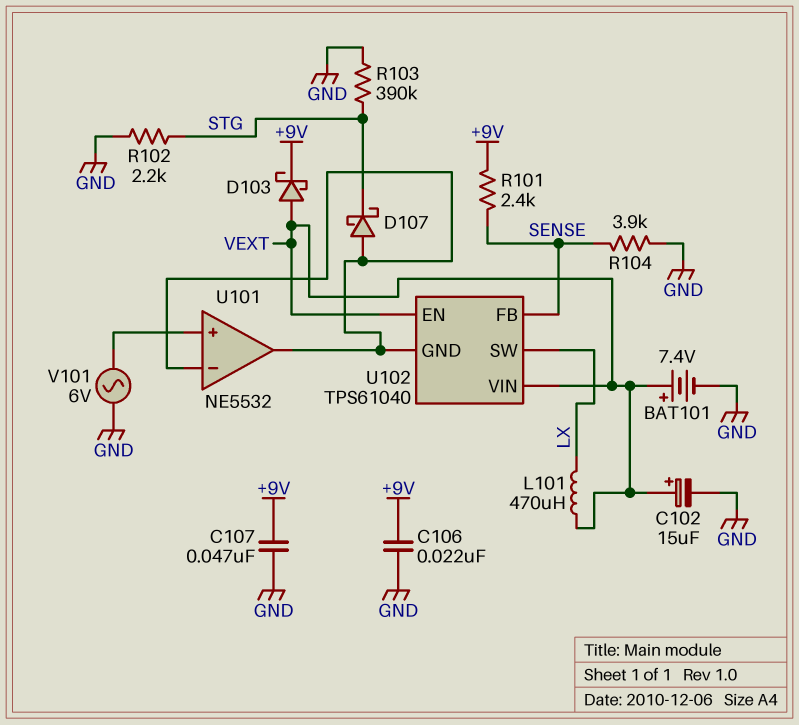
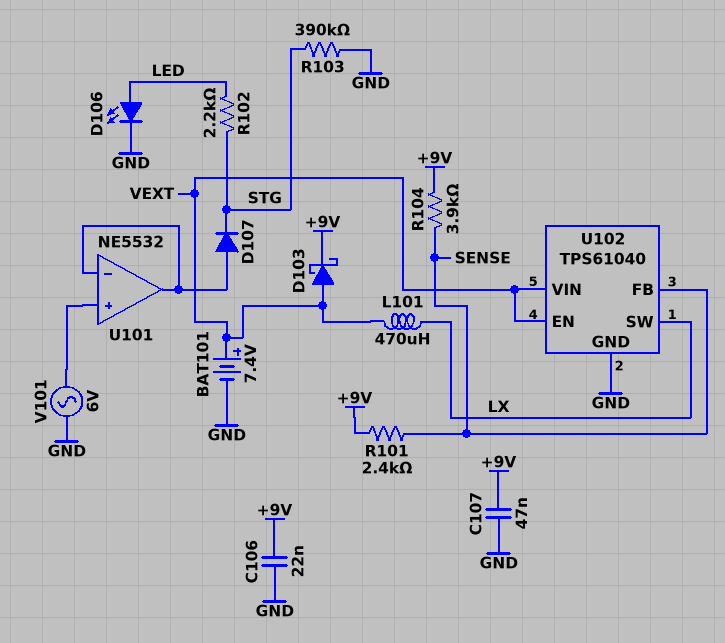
C102: 15uF (plus VEXT, minus GND) -> none
D106: none -> LED (A LED, K GND)
D107: schottky (A U101/in-, K STG) -> diode (A U101/in-, K STG)
R102: 2.2k (GND, STG) -> 2.2k (LED, STG)
R104: 3.9k (GND, SENSE) -> 3.9k (+9V, SENSE)
U102 pin GND: U101/in- -> GND

